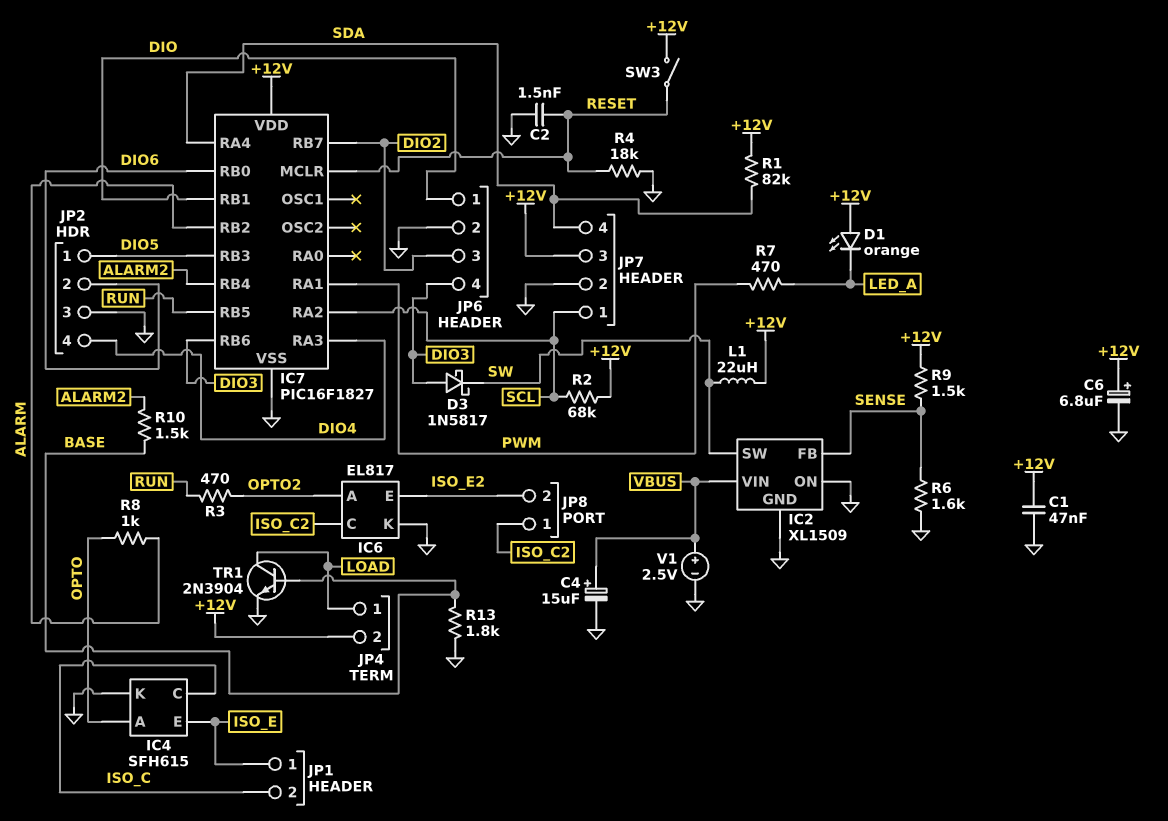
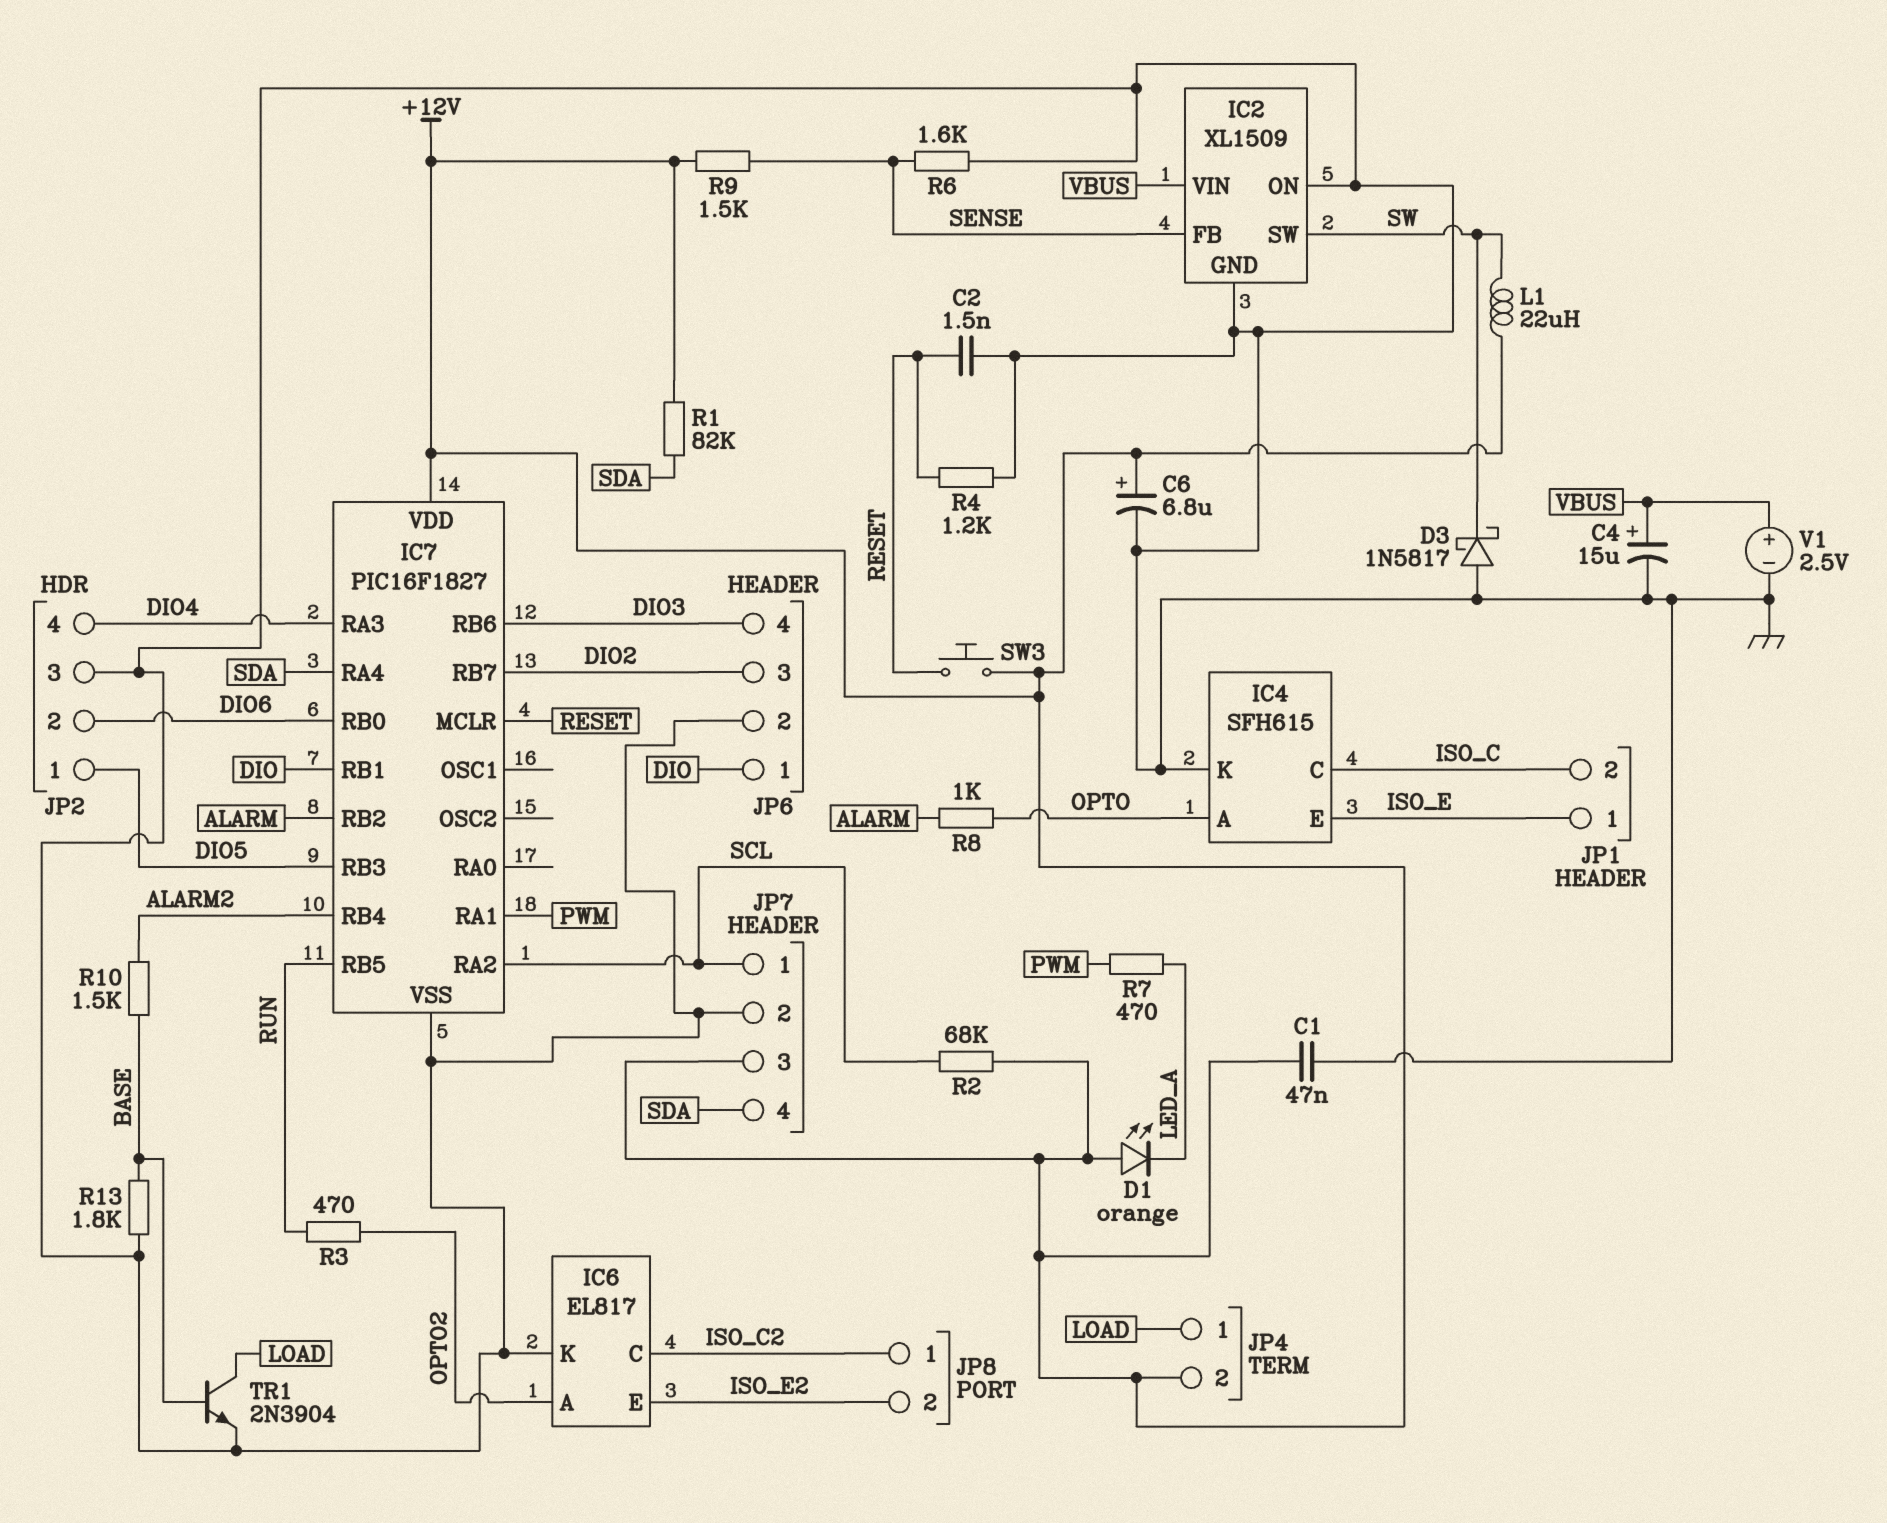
D3: schottky 1N5817 (A DIO3, K SW) -> schottky 1N5817 (A GND, K SW)
R4: 18k (GND, RESET) -> 1.2k (GND, RESET)
SW3: switch (+12V, RESET) -> button (+12V, RESET)

